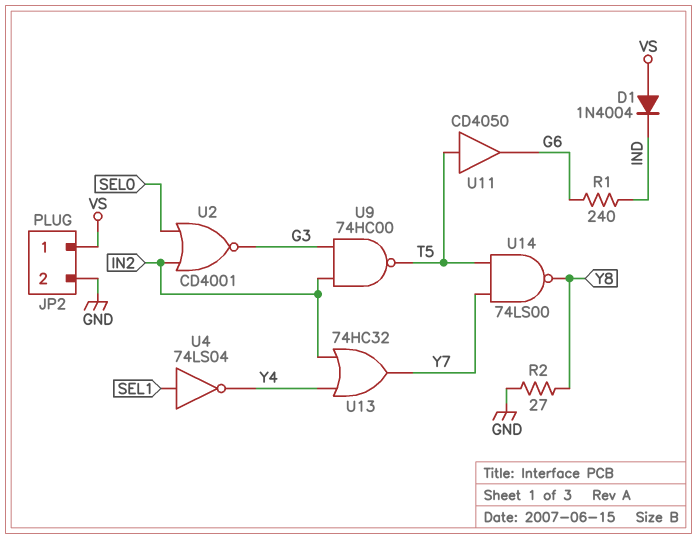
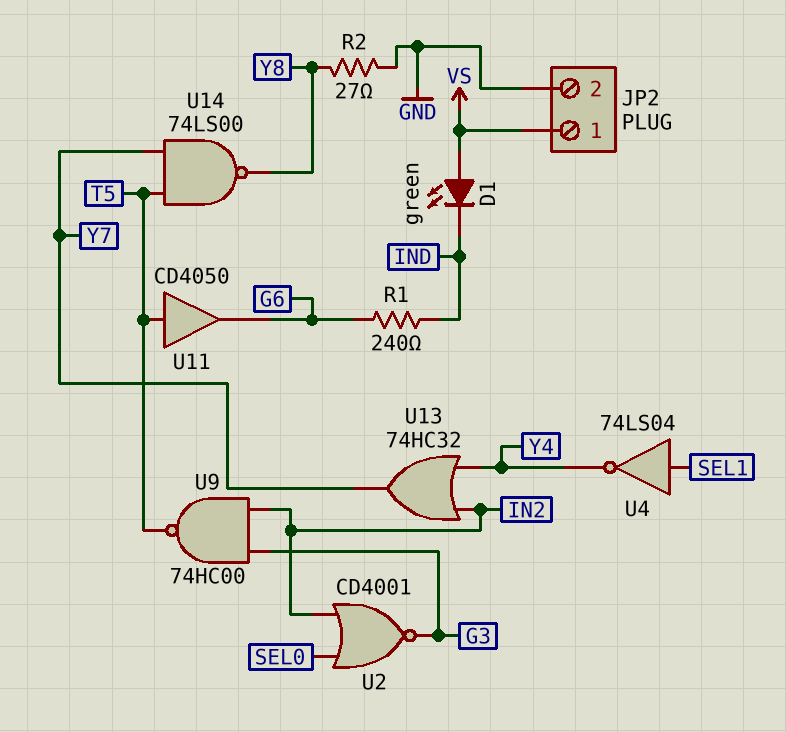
D1: diode 1N4004 (A VS, K IND) -> LED green (A VS, K IND)

